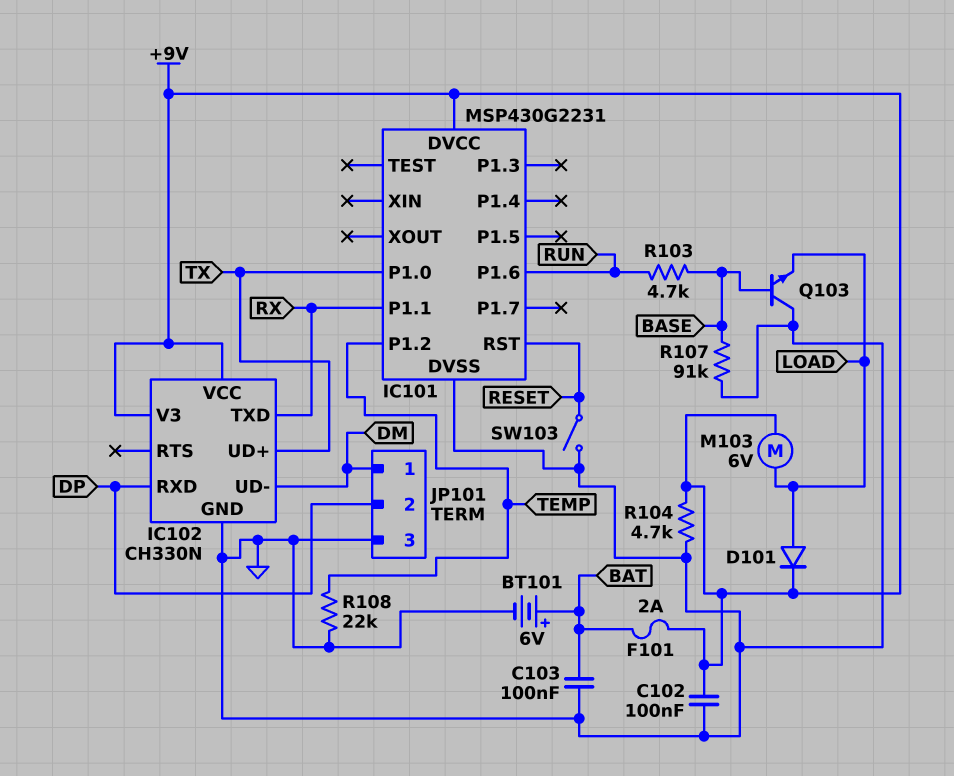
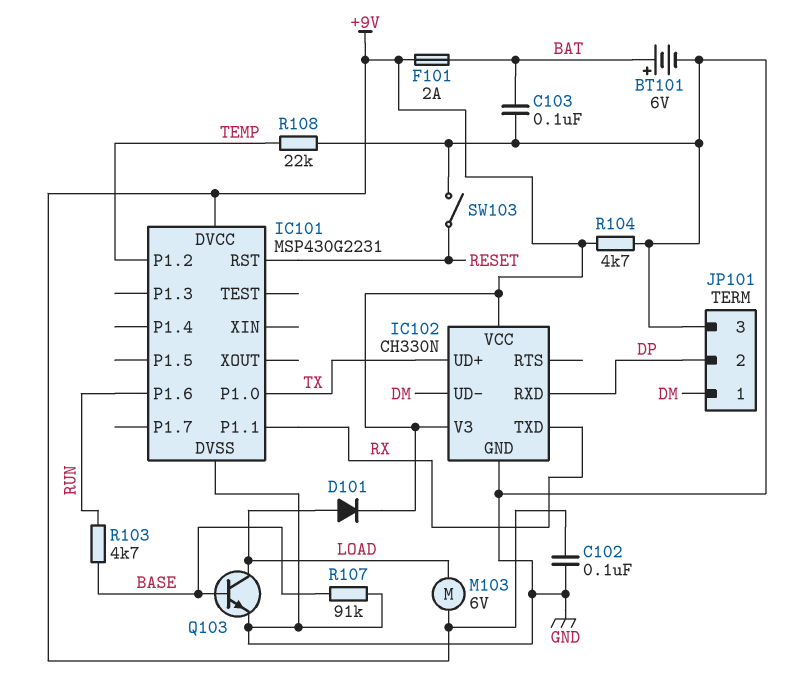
Q103: NPN (B BASE, C GND, E LOAD) -> NPN (B BASE, C LOAD, E GND)

